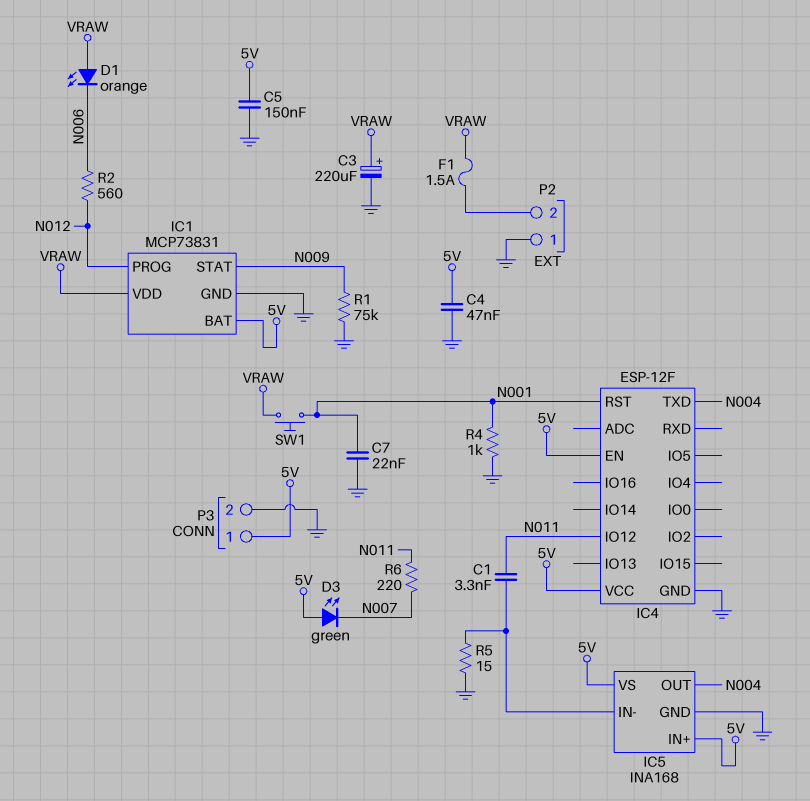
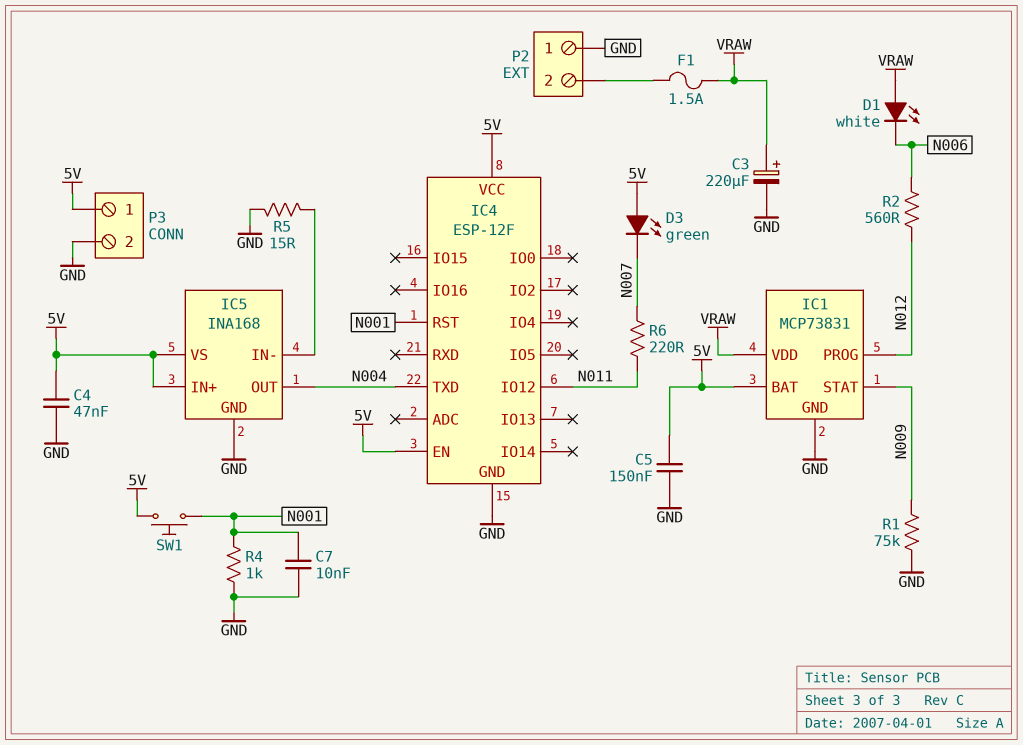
C1: 3.3nF (IC5/IN-, N011) -> none
C7: 22nF (GND, N001) -> 10nF (GND, N001)
D1: LED orange (A VRAW, K N006) -> LED white (A VRAW, K N006)
SW1: button (N001, VRAW) -> button (5V, N001)

